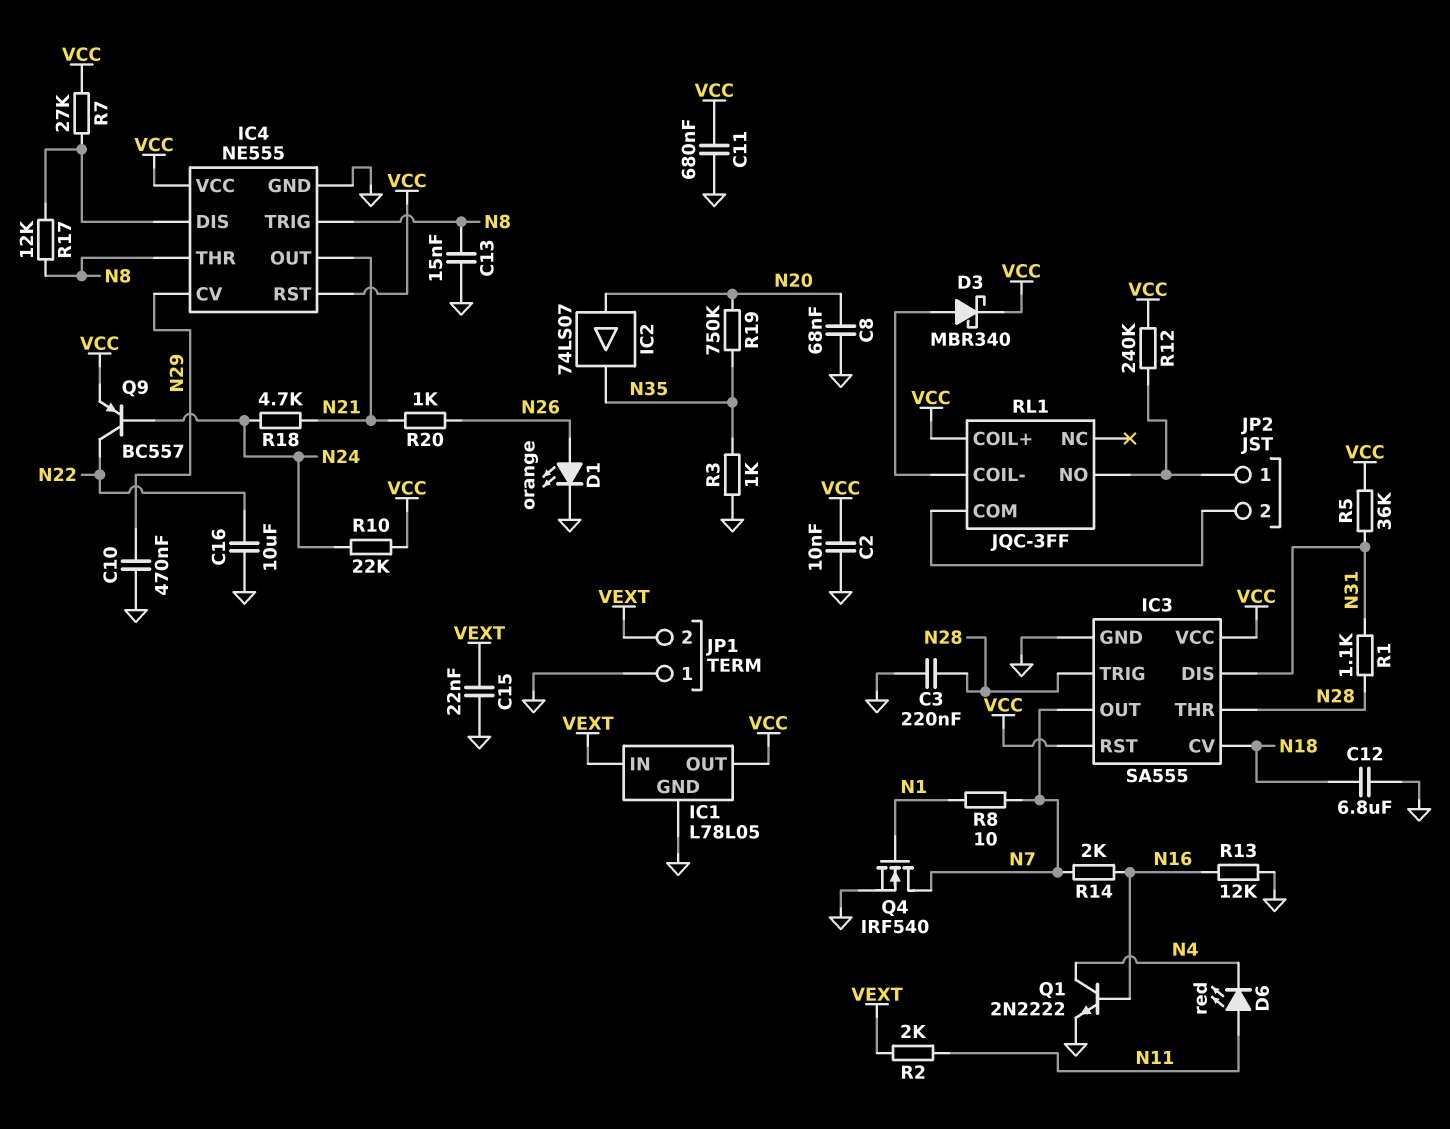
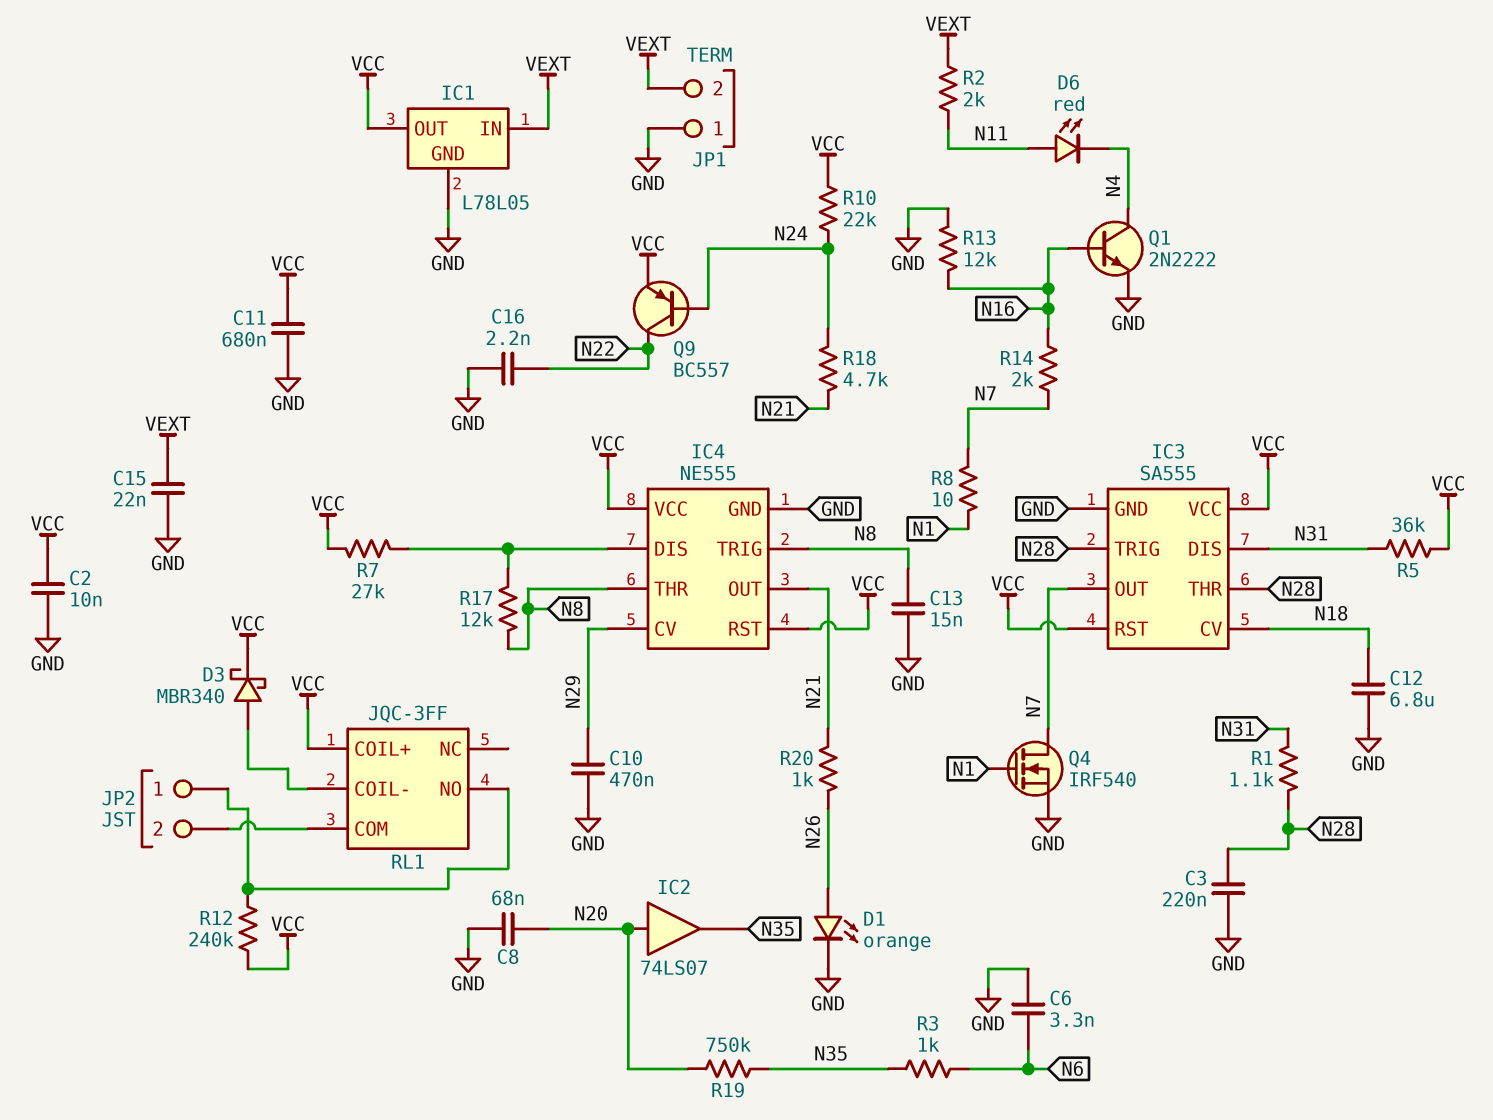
C6: none -> 3.3nF (GND, N6)
C16: 10uF (GND, N22) -> 2.2nF (GND, N22)
R3: 1k (GND, N35) -> 1k (N6, N35)

